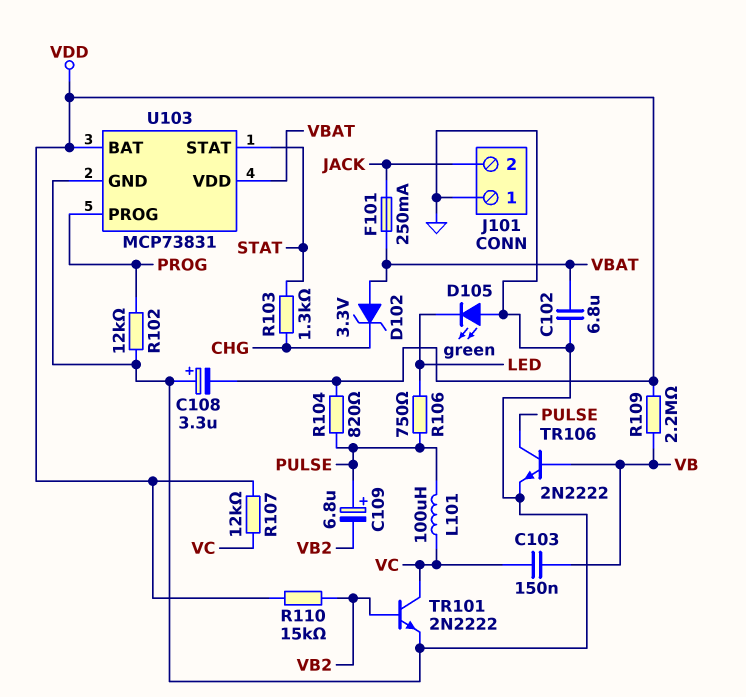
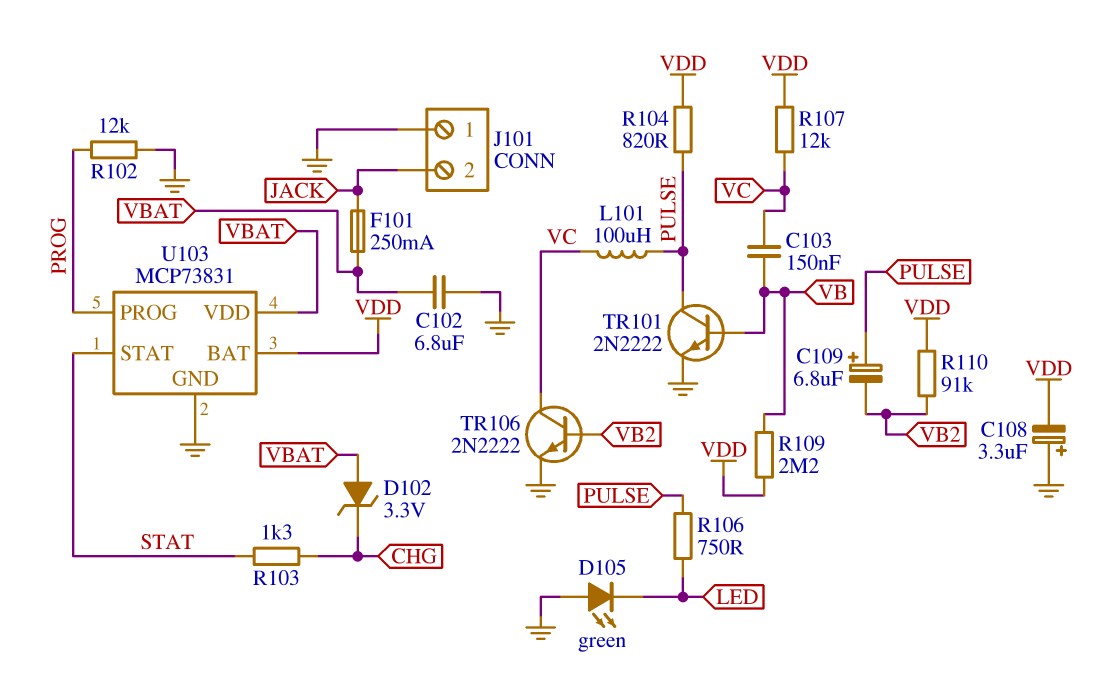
R110: 15k (VB2, VDD) -> 91k (VB2, VDD)
TR101: NPN 2N2222 (B VB2, C VC, E GND) -> NPN 2N2222 (B VB, C PULSE, E GND)
TR106: NPN 2N2222 (B VB, C PULSE, E GND) -> NPN 2N2222 (B VB2, C VC, E GND)

